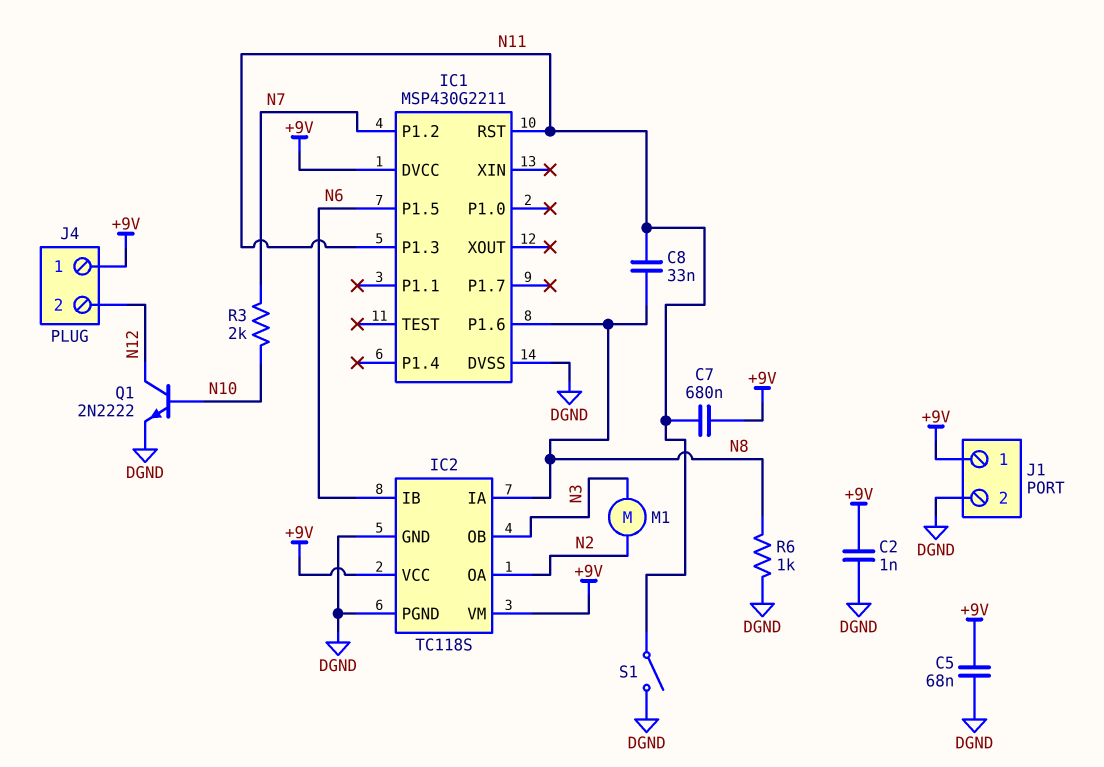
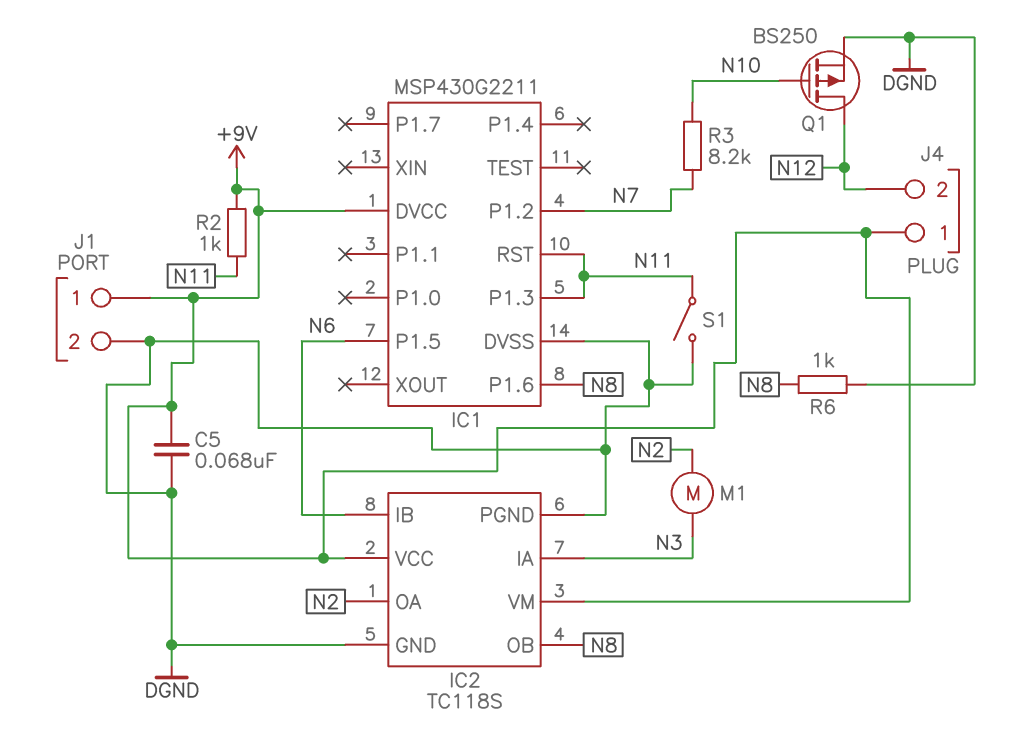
C2: 1nF (+9V, DGND) -> none
C7: 680nF (+9V, N11) -> none
C8: 33nF (N8, N11) -> none
IC2 pin IA: N8 -> N3
IC2 pin OB: N3 -> N8
Q1: NPN 2N2222 (B N10, C N12, E DGND) -> PMOS BS250 (G N10, D N12, S DGND)
R2: none -> 1k (+9V, N11)
R3: 2k (N7, N10) -> 8.2k (N7, N10)

